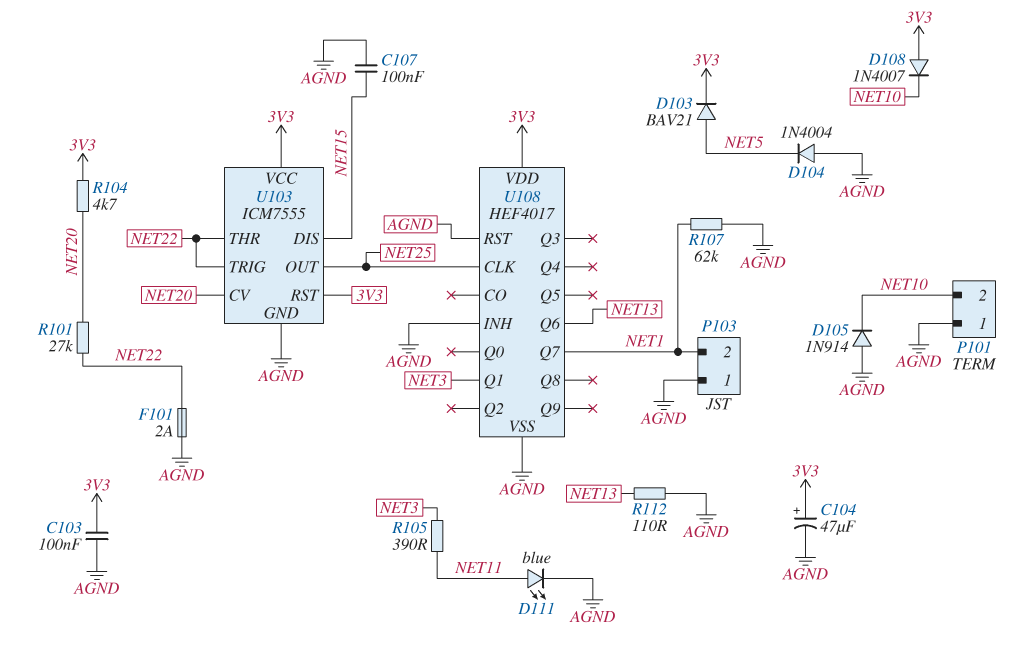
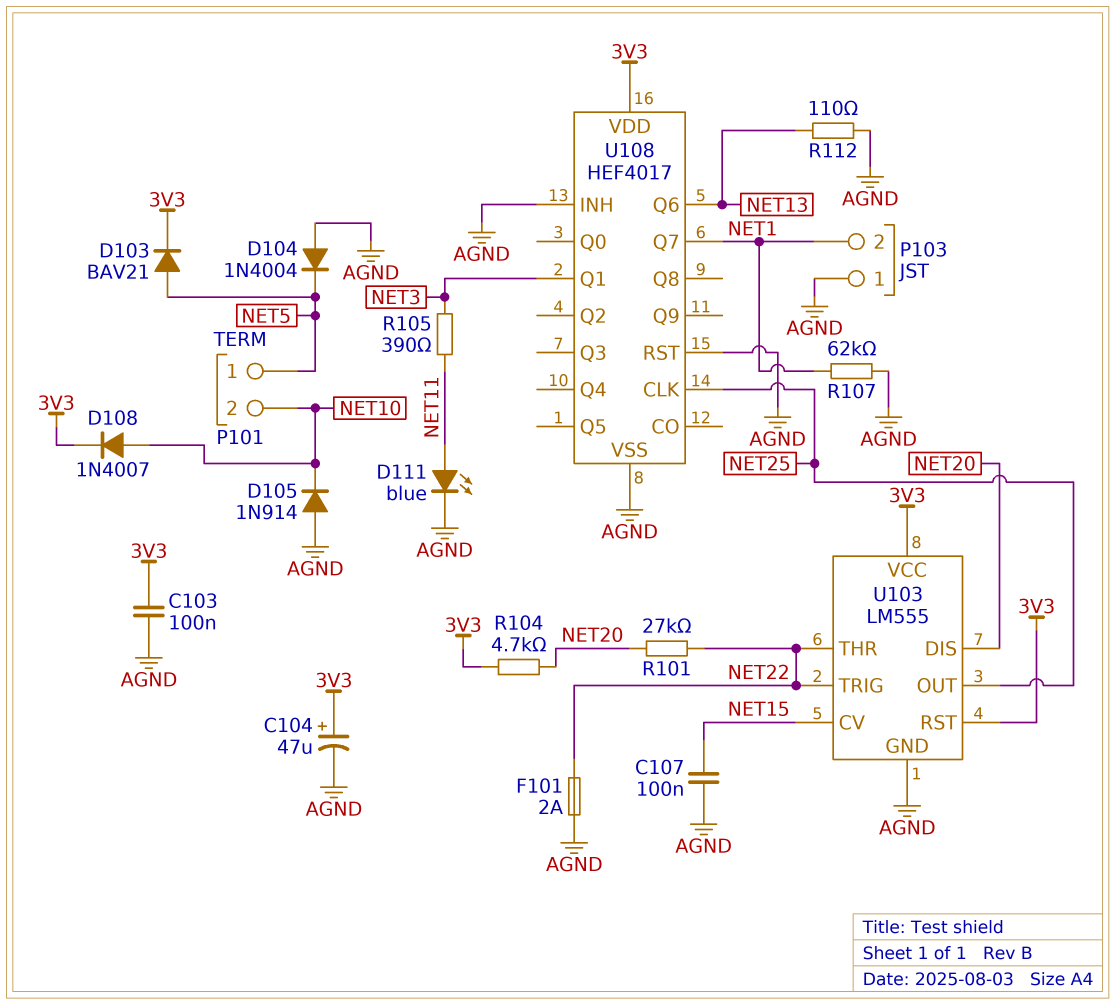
D108: diode 1N4007 (A 3V3, K NET10) -> diode 1N4007 (A NET10, K 3V3)
P101 pin 1: AGND -> NET5
U103: ICM7555 -> LM555
U103 pin CV: NET20 -> NET15
U103 pin DIS: NET15 -> NET20

